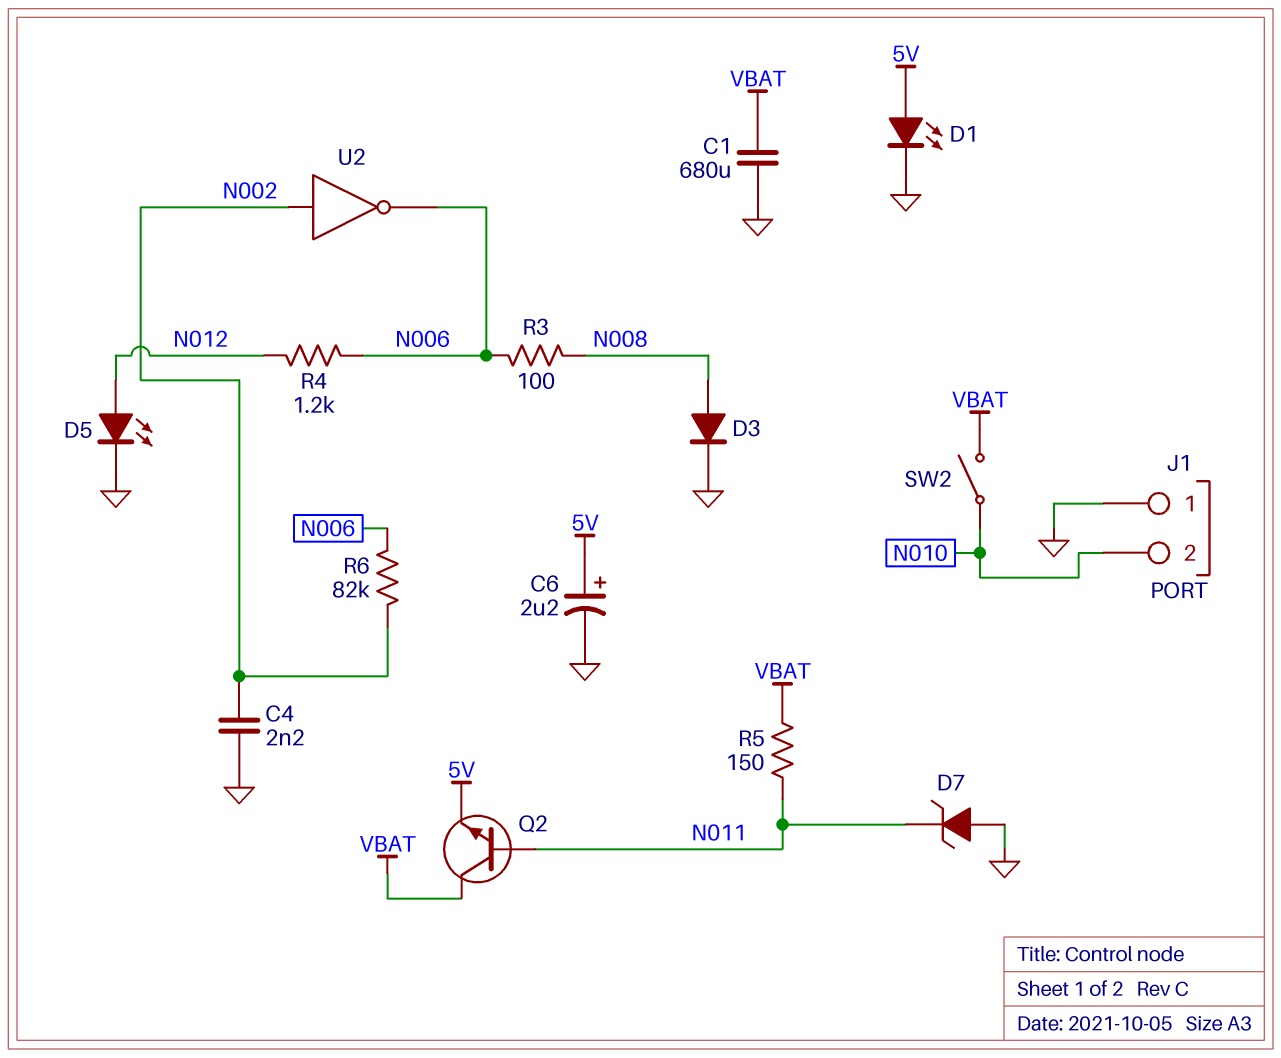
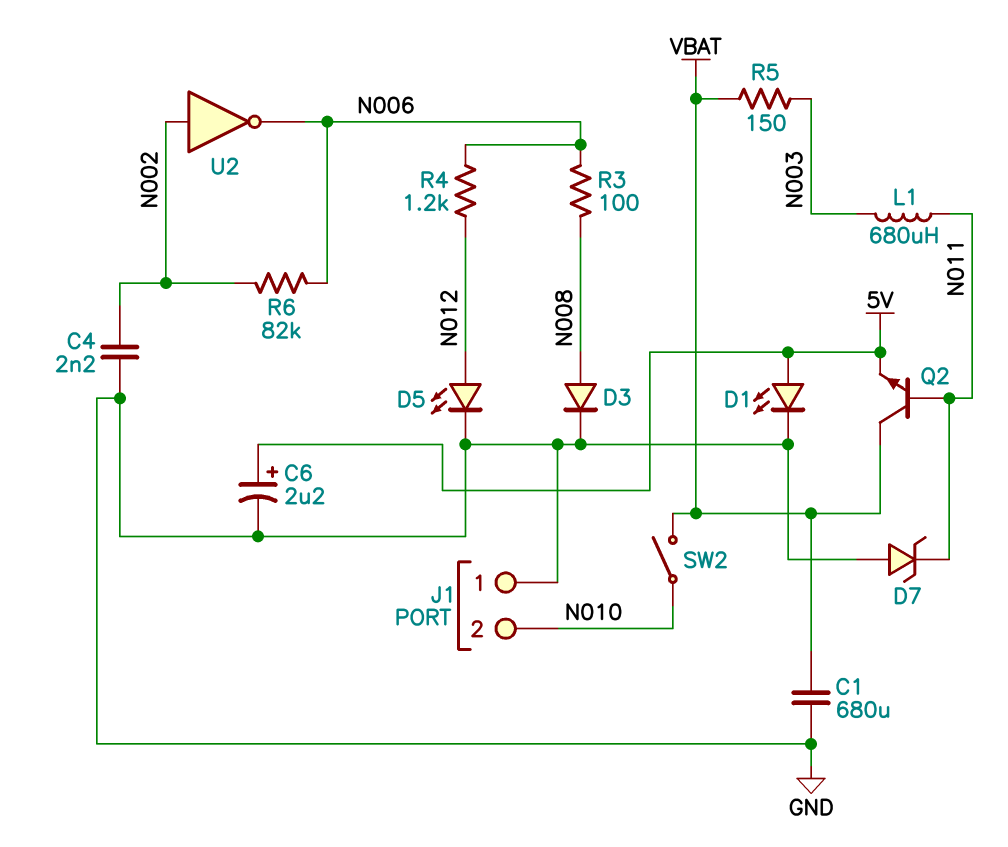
L1: none -> 680uH (N003, N011)
R5: 150 (N011, VBAT) -> 150 (N003, VBAT)

